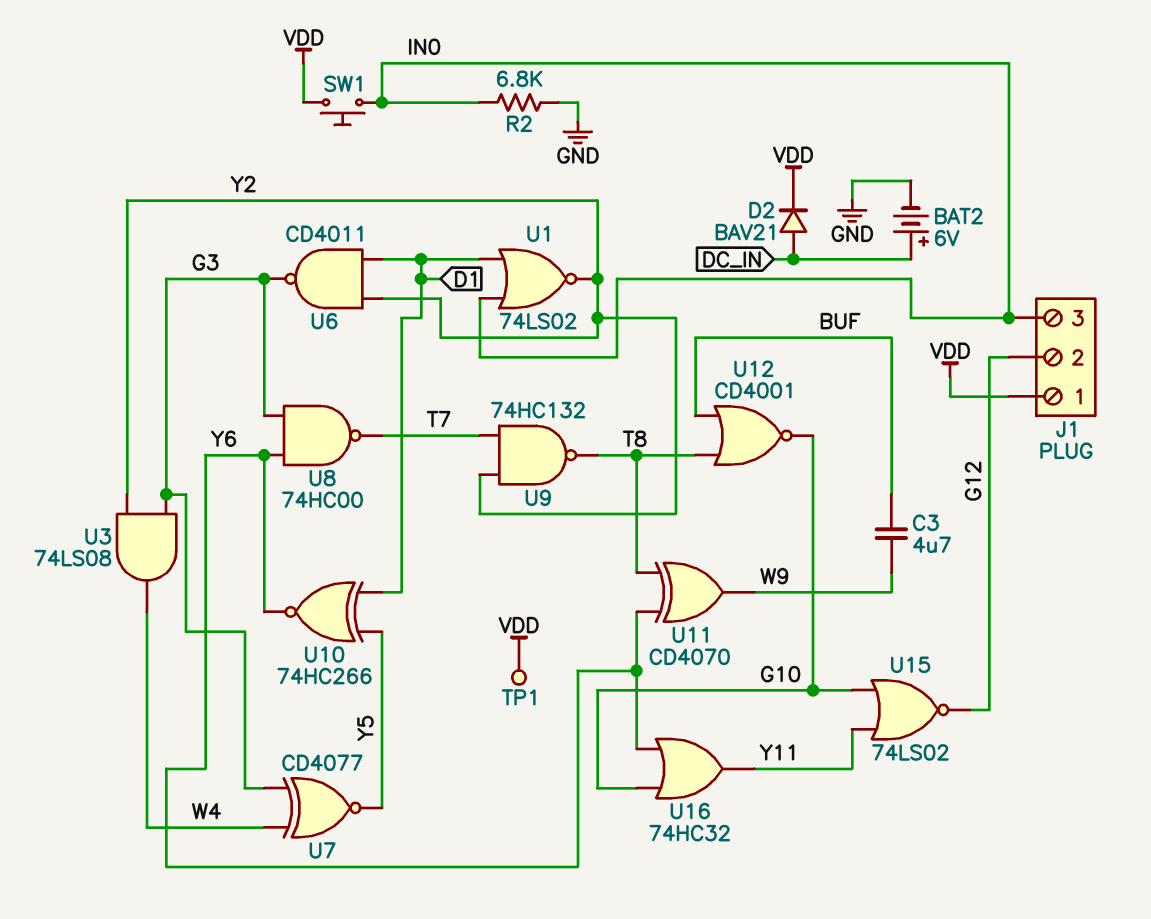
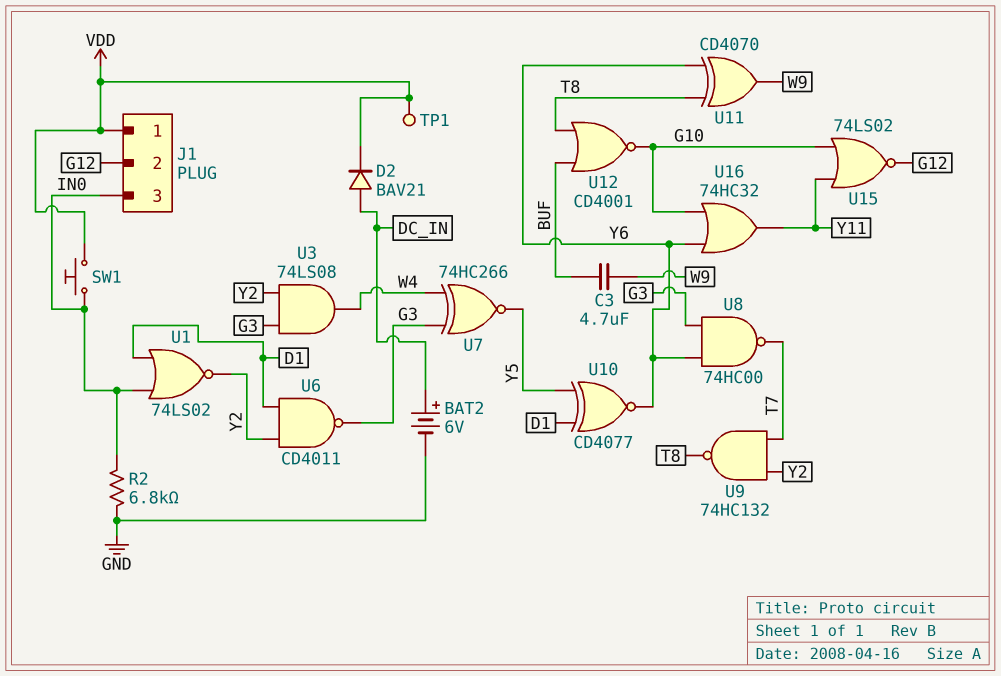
U7: XNOR CD4077 (in G3, in W4, out Y5) -> XNOR 74HC266 (in G3, in W4, out Y5)
U10: XNOR 74HC266 (in D1, in Y5, out Y6) -> XNOR CD4077 (in D1, in Y5, out Y6)

